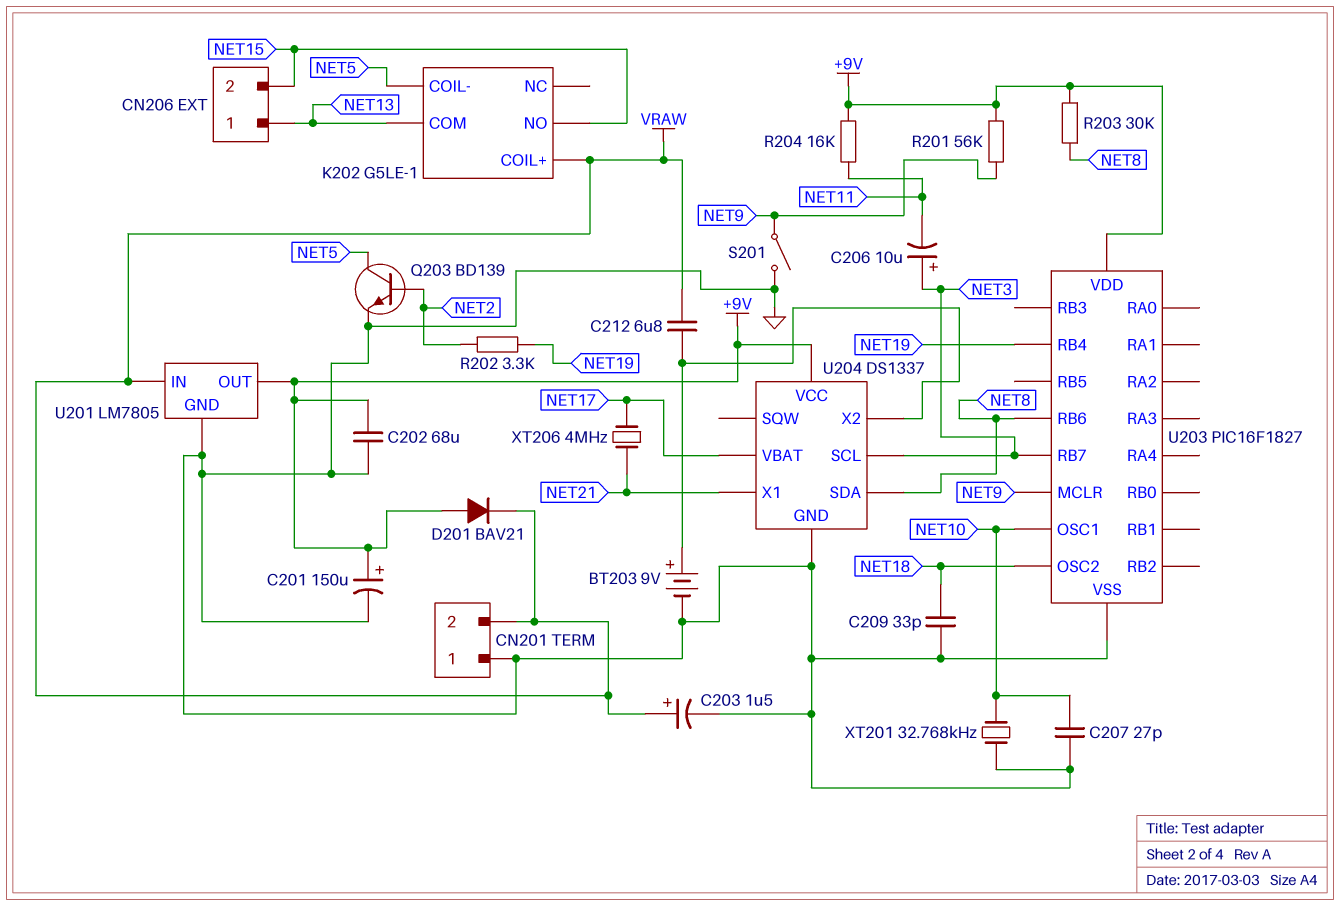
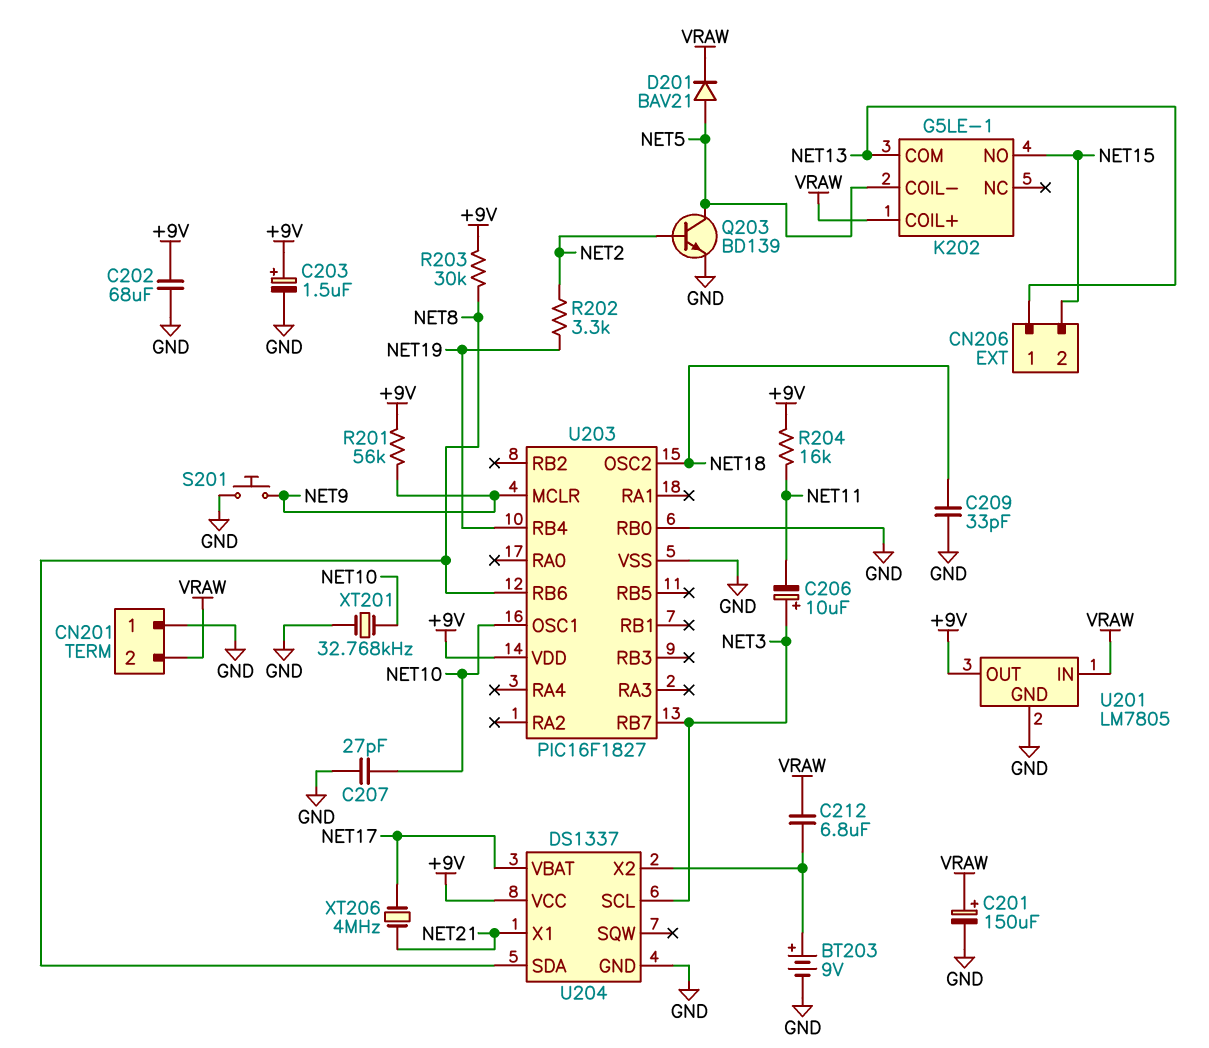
C201: 150uF (plus +9V, minus GND) -> 150uF (plus VRAW, minus GND)
C203: 1.5uF (plus VRAW, minus GND) -> 1.5uF (plus +9V, minus GND)
D201: diode BAV21 (A +9V, K VRAW) -> diode BAV21 (A NET5, K VRAW)
S201: switch (GND, NET9) -> button (GND, NET9)
U203 pin RB0: none -> GND

